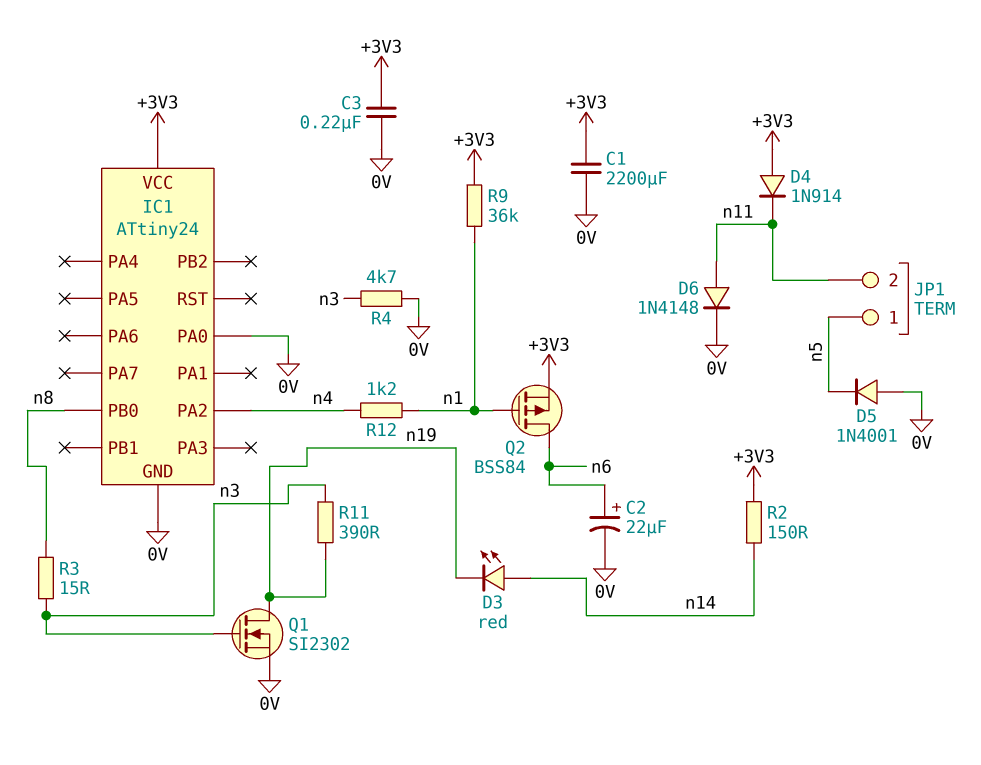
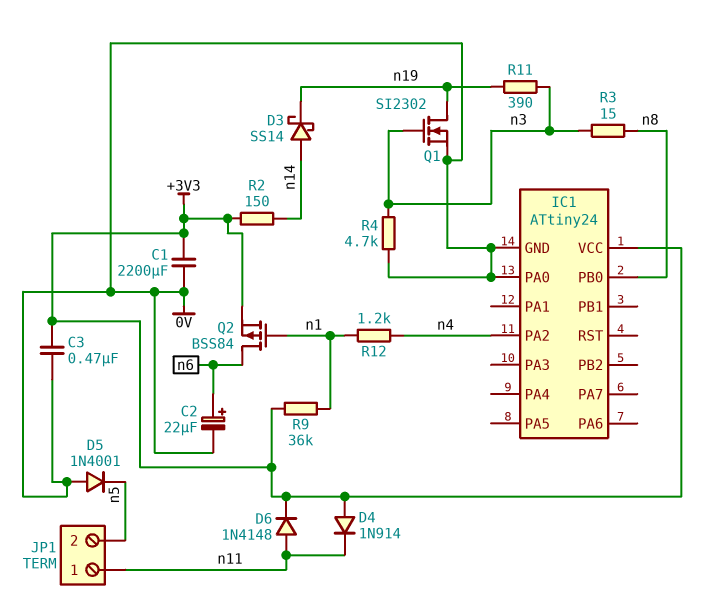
C3: 220nF (+3V3, 0V) -> 470nF (+3V3, 0V)
D3: LED red (A n14, K n19) -> schottky SS14 (A n14, K n19)
D6: diode 1N4148 (A n11, K 0V) -> diode 1N4148 (A n11, K +3V3)
JP1 pin 1: n5 -> n11
JP1 pin 2: n11 -> n5

